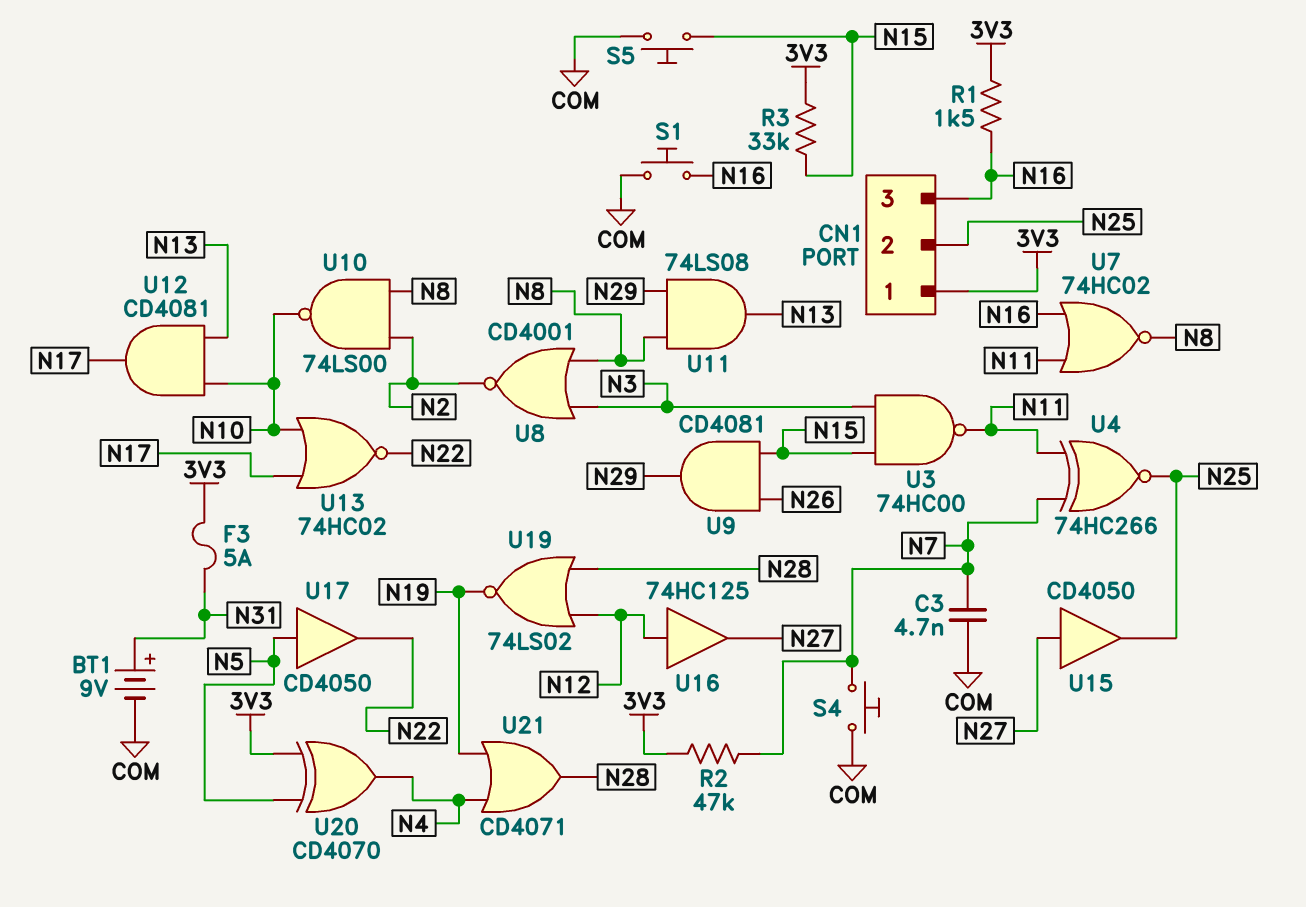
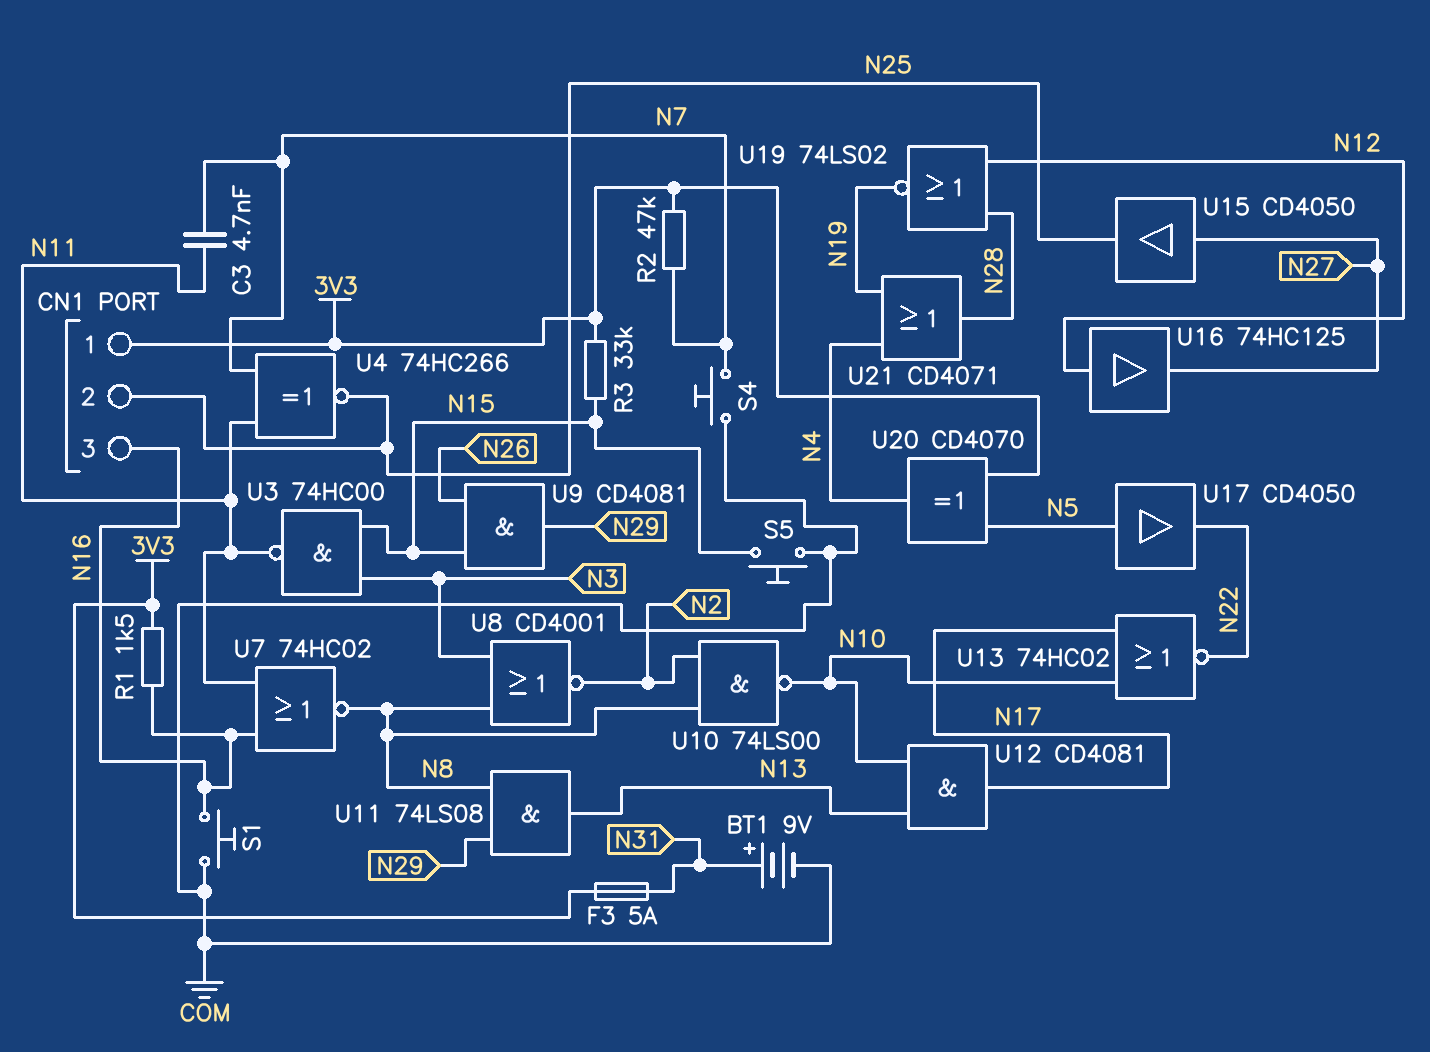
C3: 4.7nF (COM, N7) -> 4.7nF (N7, N11)

